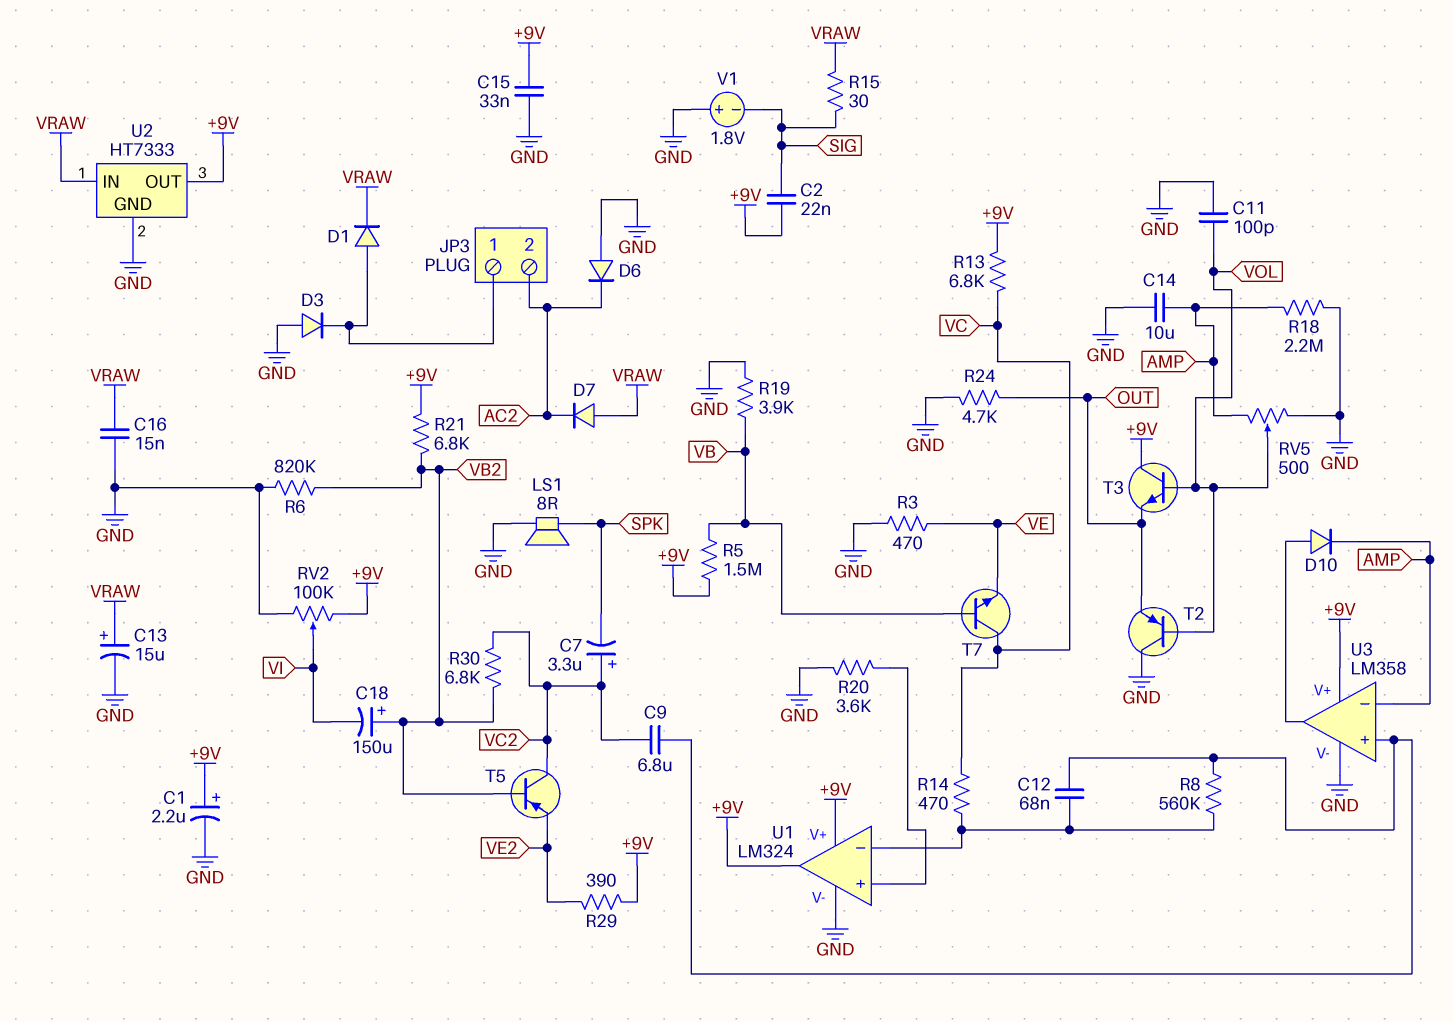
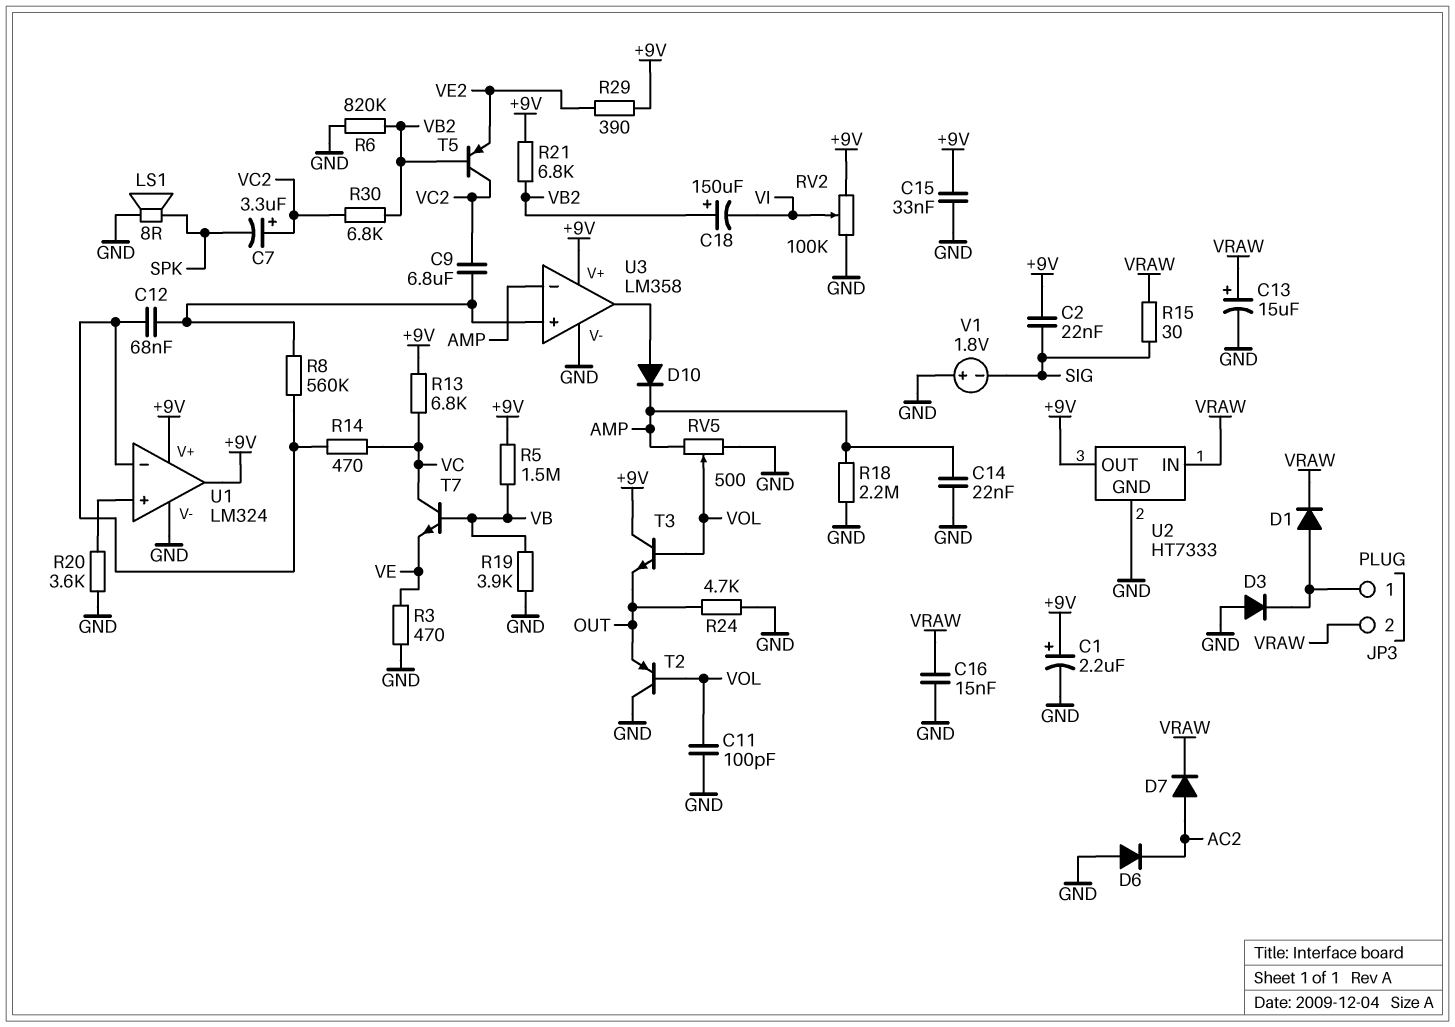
C14: 10uF (AMP, GND) -> 22nF (AMP, GND)
D7: diode (A VRAW, K AC2) -> diode (A AC2, K VRAW)
JP3 pin 2: AC2 -> VRAW

